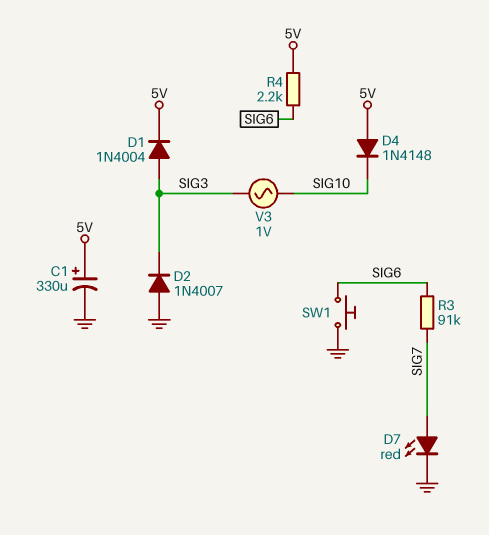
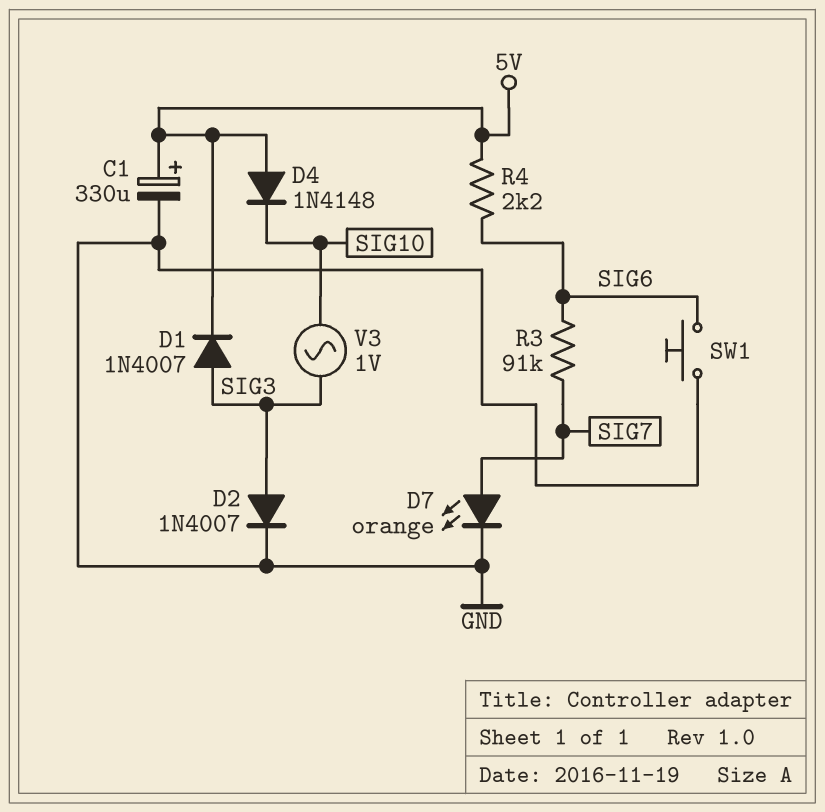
D1: diode 1N4004 (A SIG3, K 5V) -> diode 1N4007 (A SIG3, K 5V)
D2: diode 1N4007 (A GND, K SIG3) -> diode 1N4007 (A SIG3, K GND)
D7: LED red (A SIG7, K GND) -> LED orange (A SIG7, K GND)

